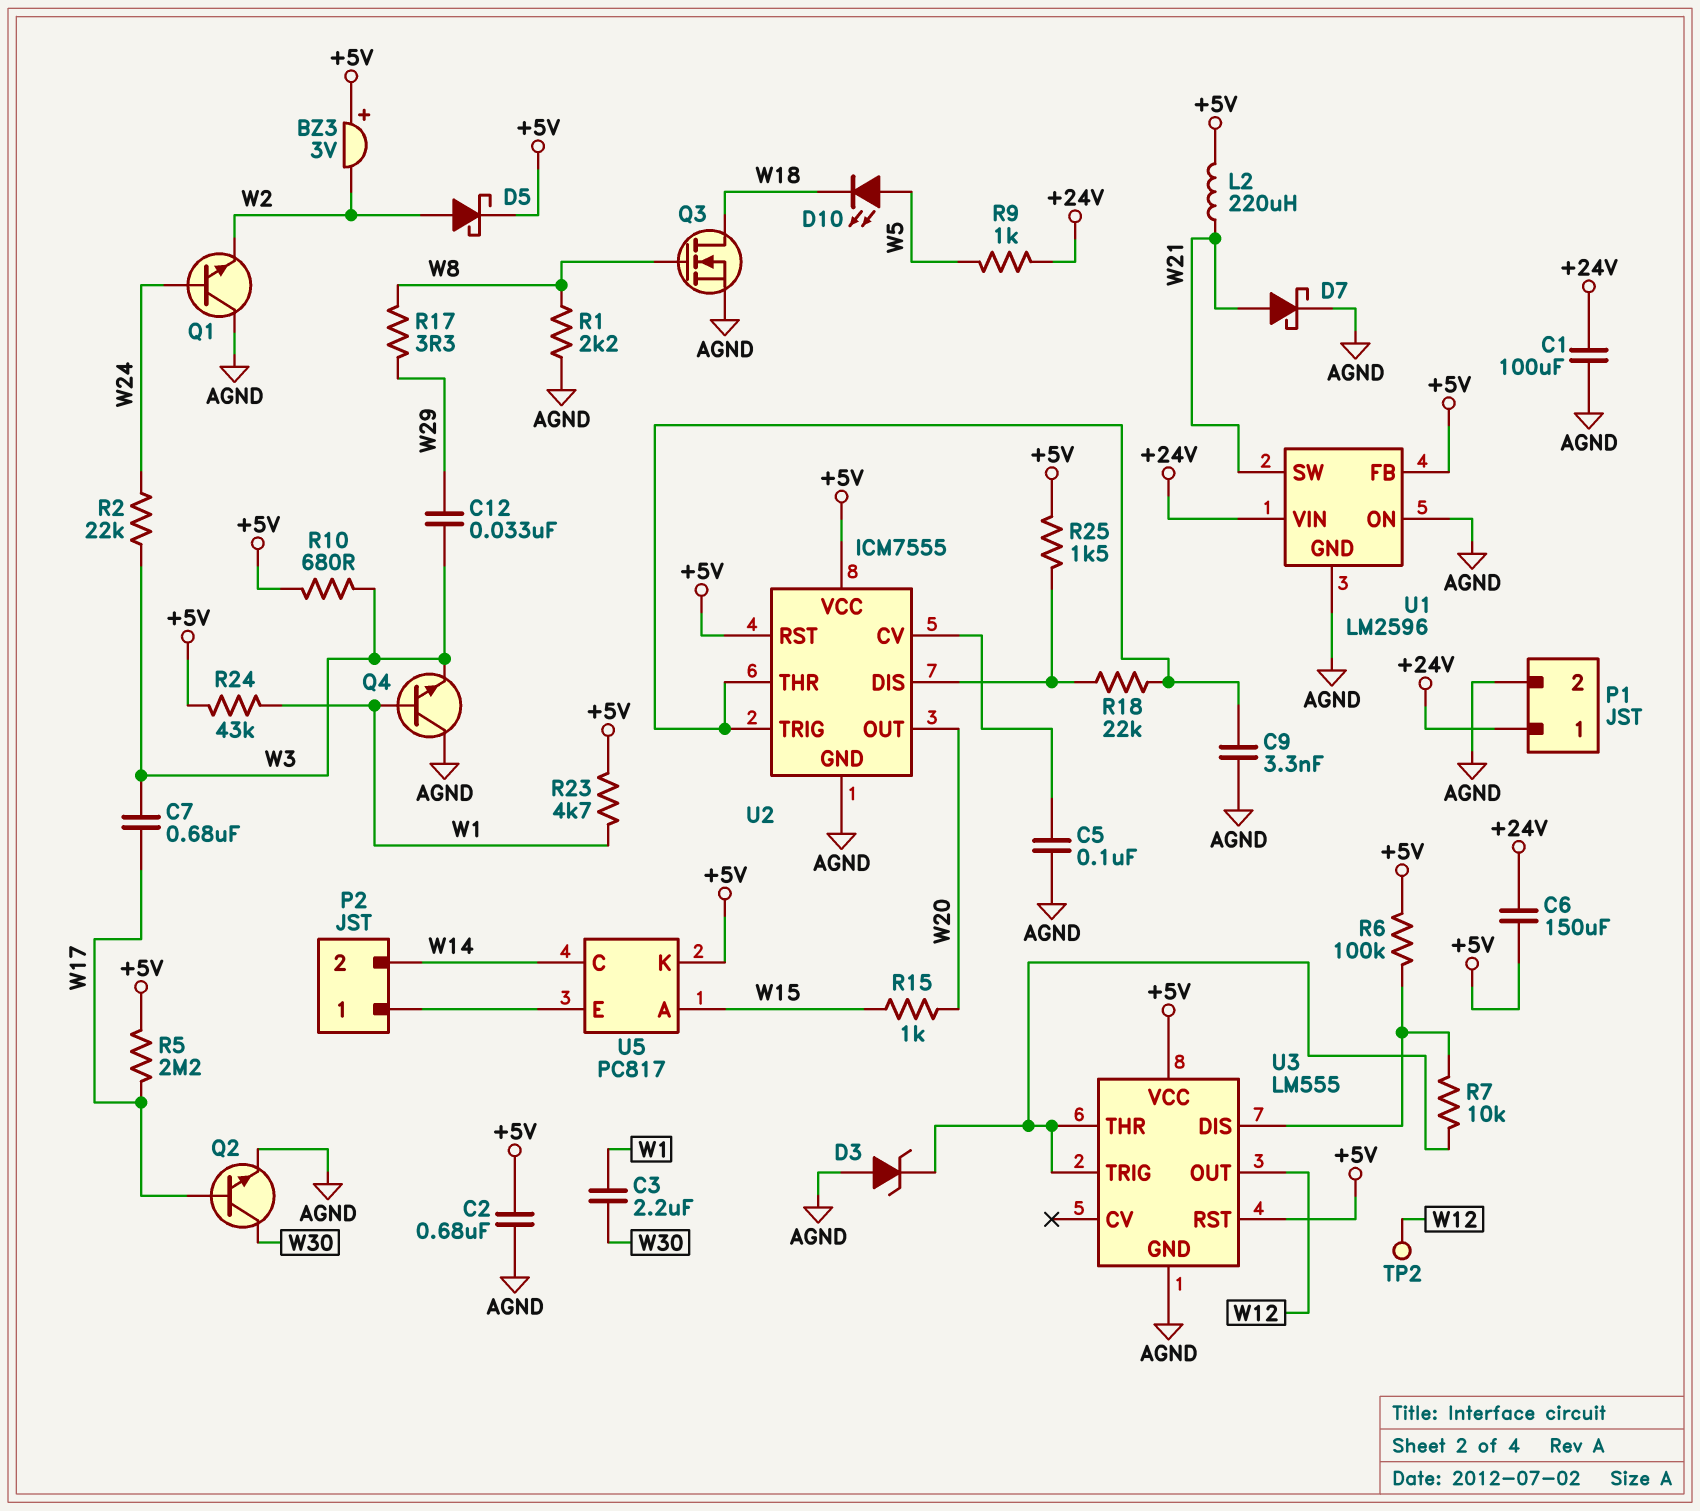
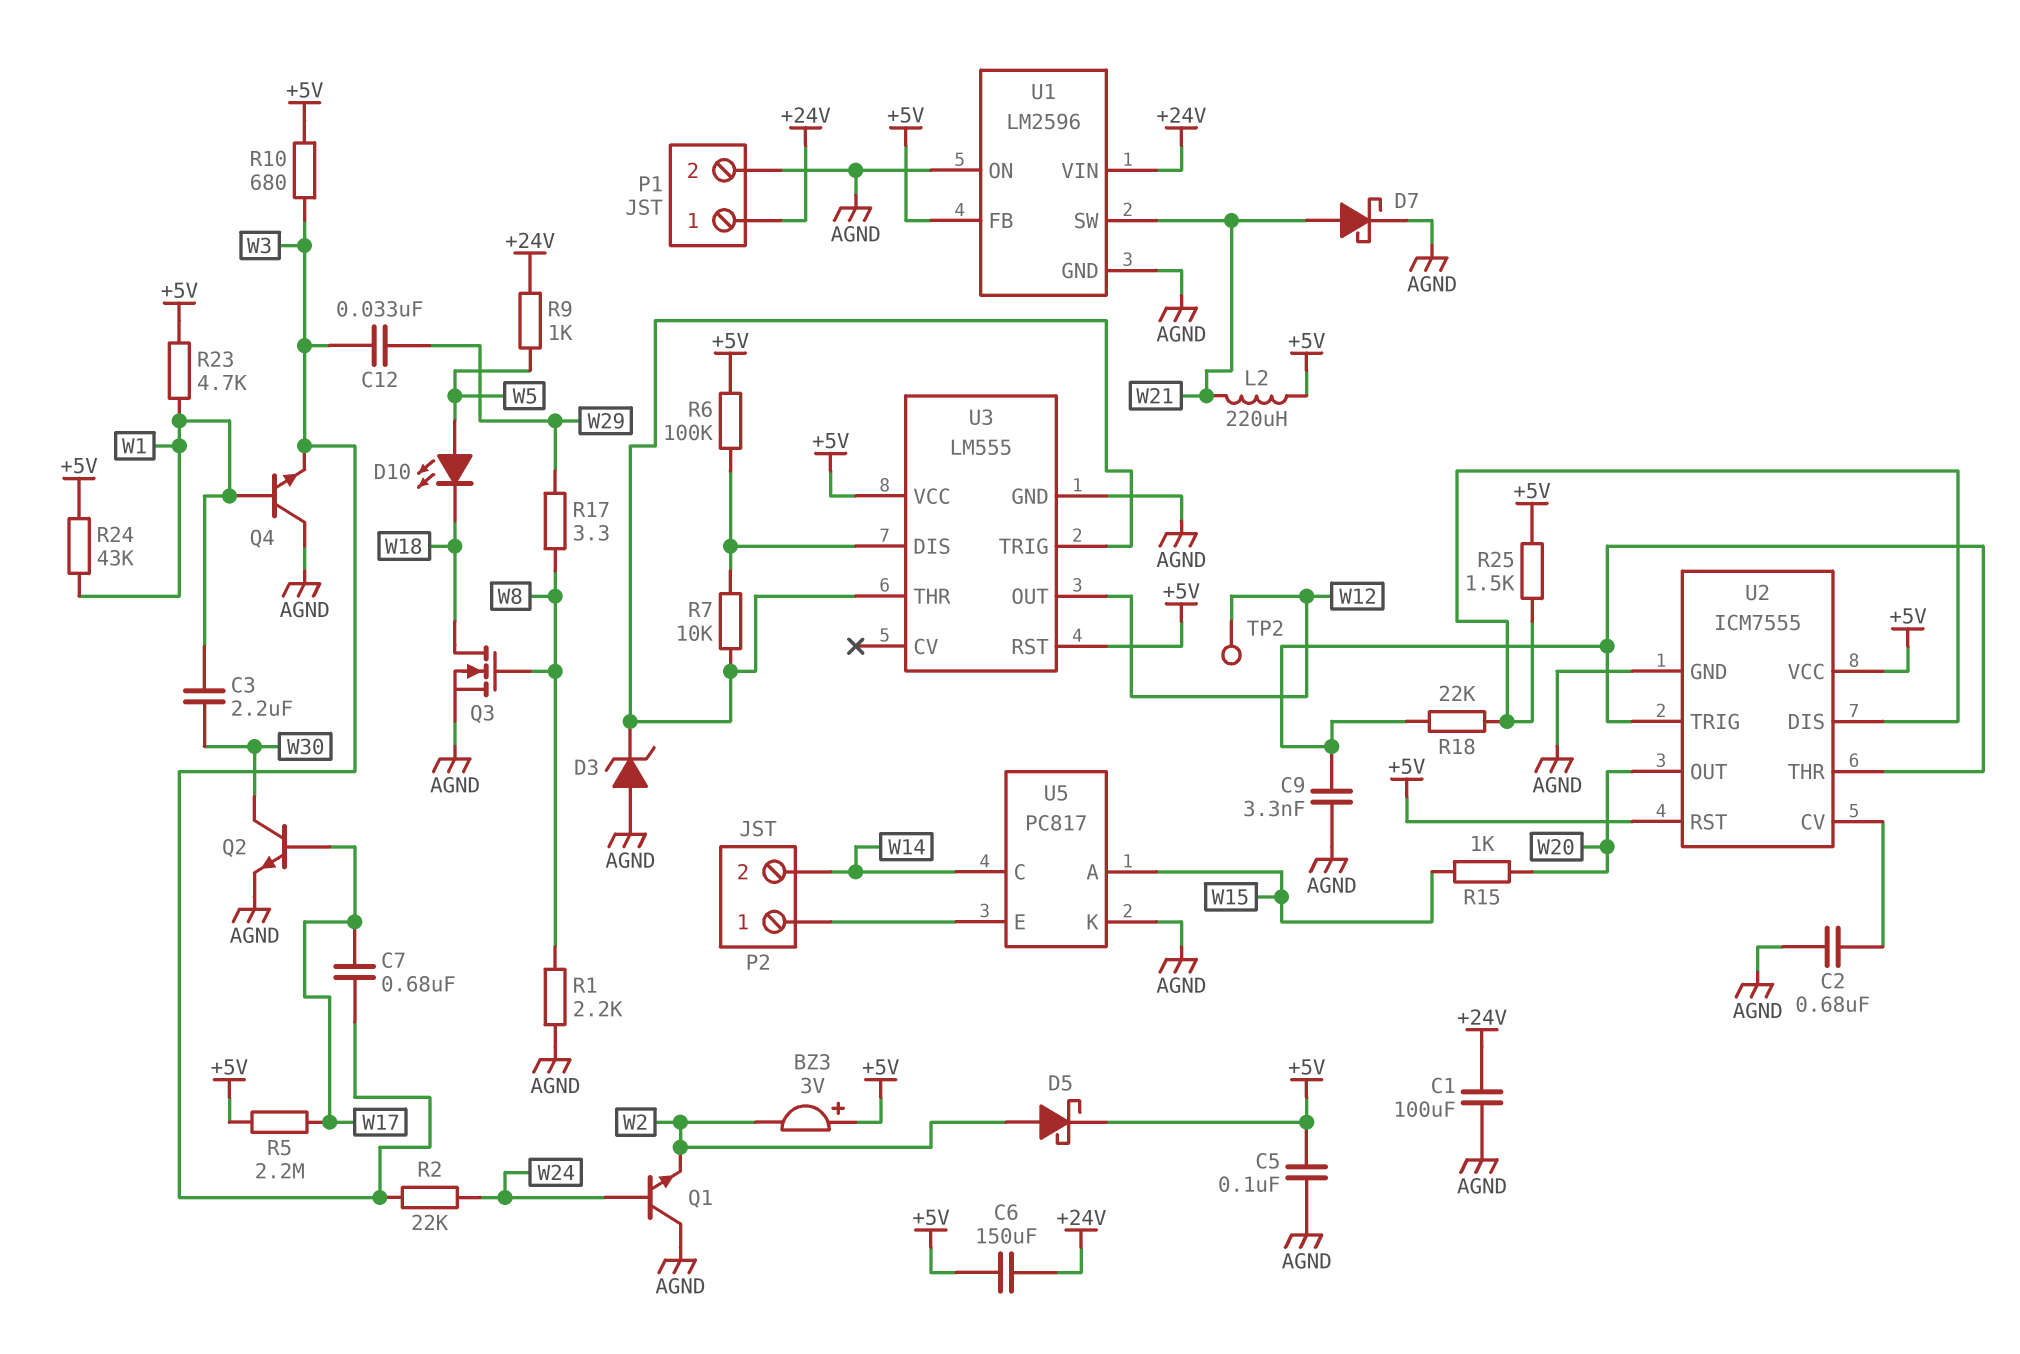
C2: 680nF (+5V, AGND) -> 680nF (AGND, U2/CV)
C5: 100nF (AGND, U2/CV) -> 100nF (+5V, AGND)
U5 pin K: +5V -> AGND

